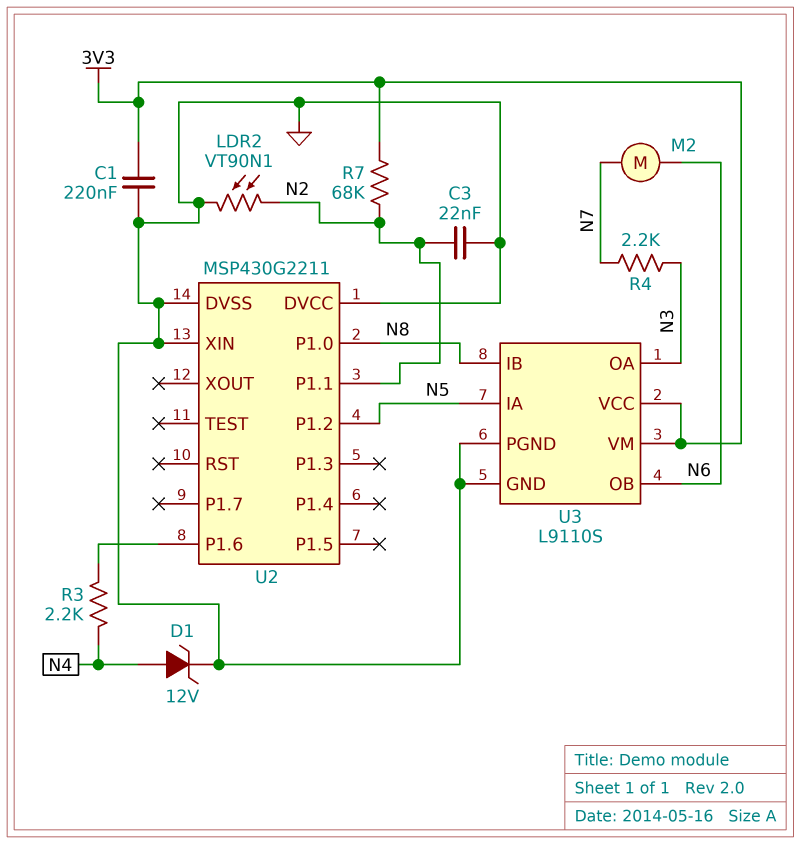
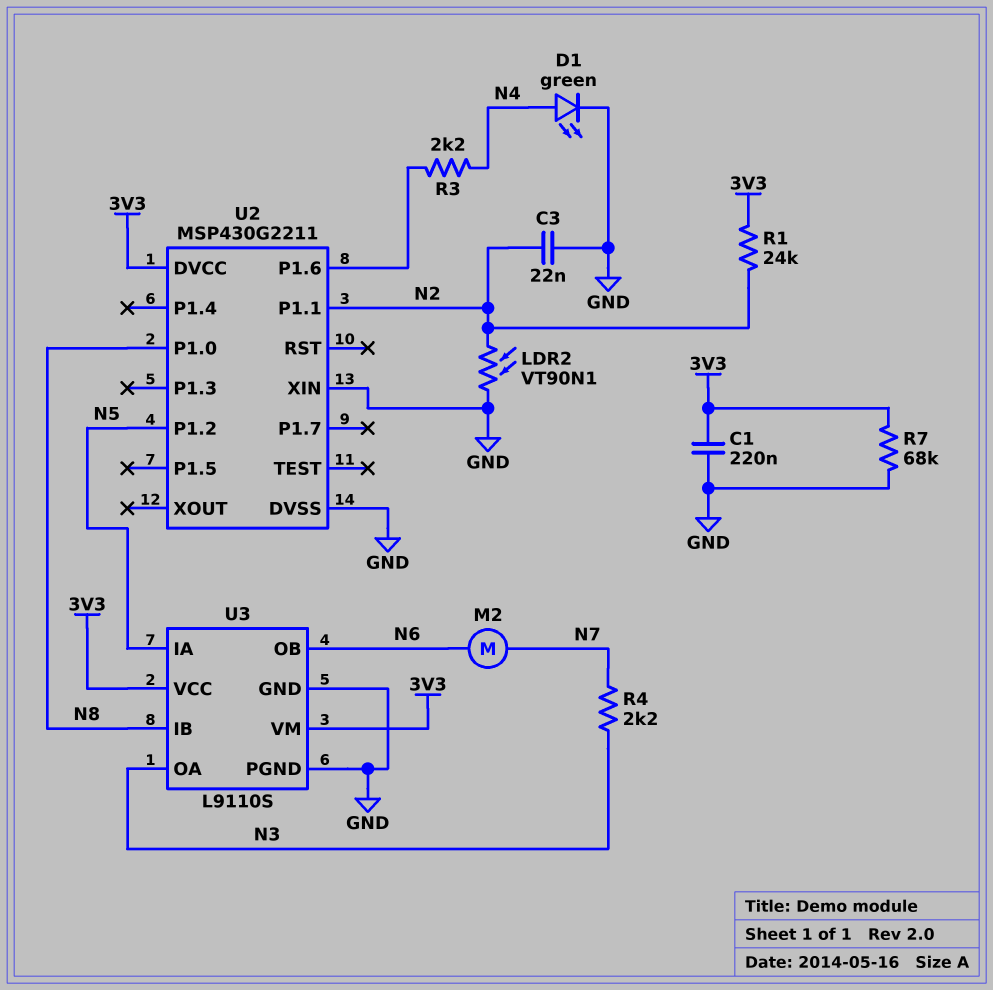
D1: zener 12V (A N4, K GND) -> LED green (A N4, K GND)
R1: none -> 24k (3V3, N2)
R7: 68k (3V3, N2) -> 68k (3V3, GND)
U2 pin DVCC: GND -> 3V3

